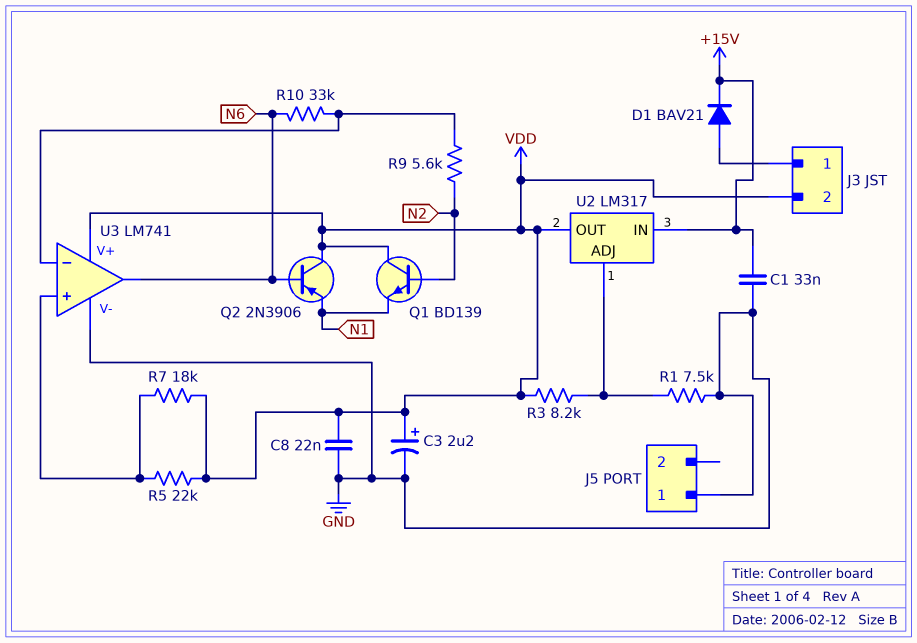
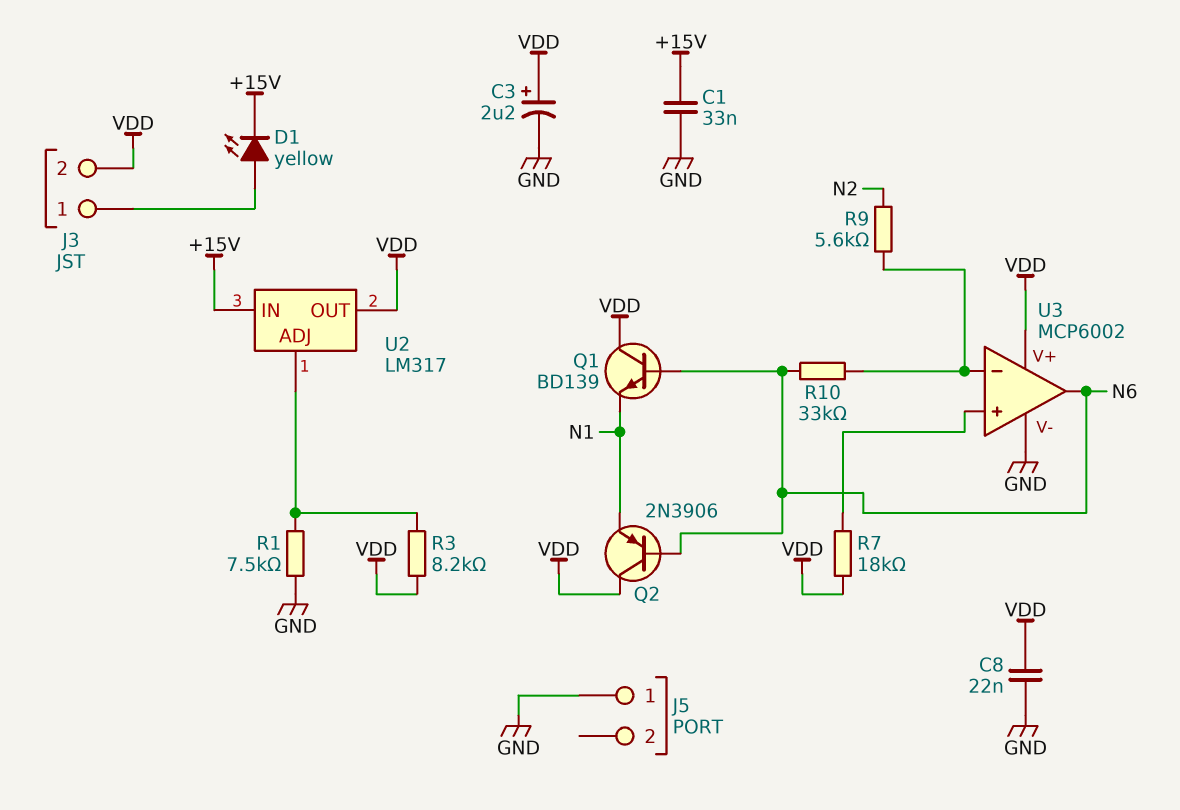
D1: diode BAV21 (A J3/1, K +15V) -> LED yellow (A J3/1, K +15V)
Q1: NPN BD139 (B N2, C VDD, E N1) -> NPN BD139 (B N6, C VDD, E N1)
R5: 22k (U3/in+, VDD) -> none
U3: LM741 -> MCP6002

